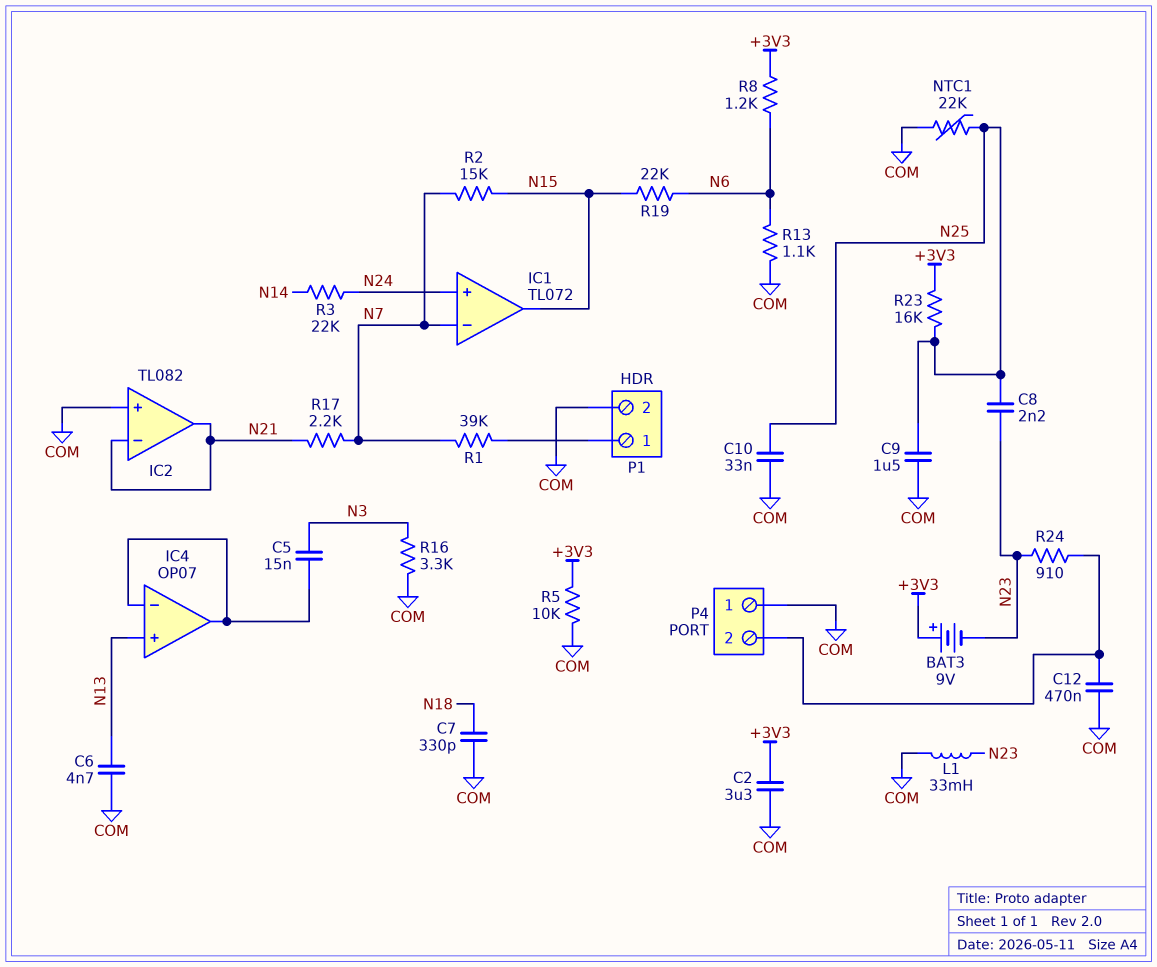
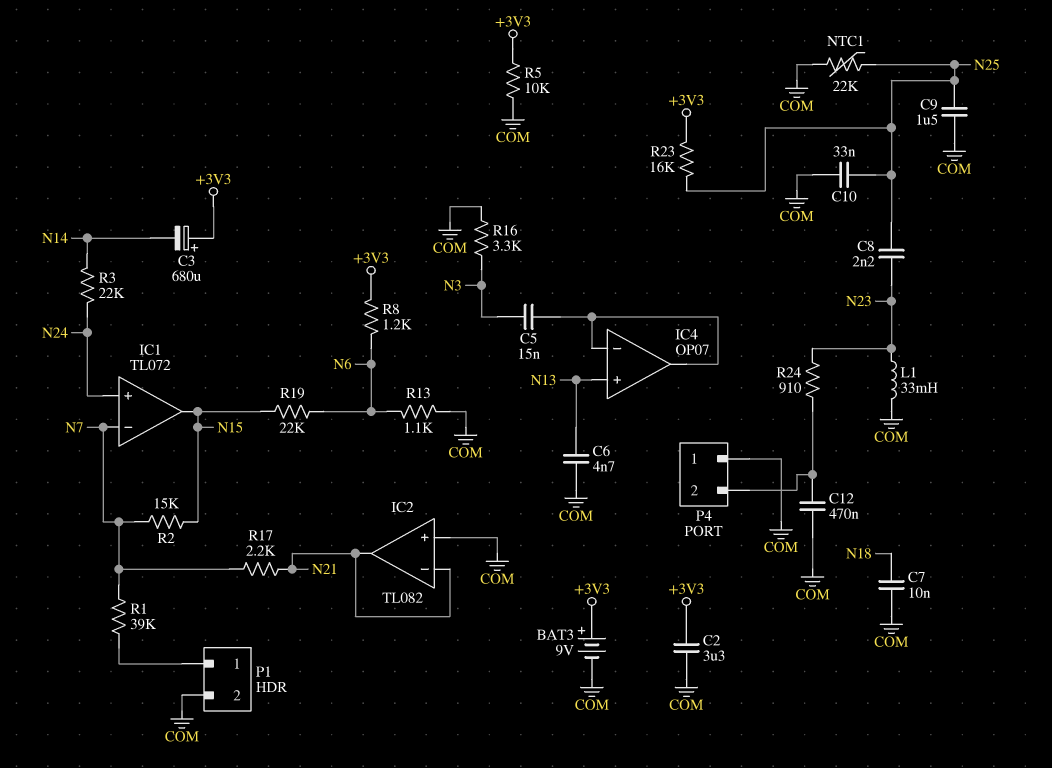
BAT3: 9V (plus +3V3, minus N23) -> 9V (plus +3V3, minus COM)
C3: none -> 680uF (plus +3V3, minus N14)
C7: 330pF (COM, N18) -> 10nF (COM, N18)

